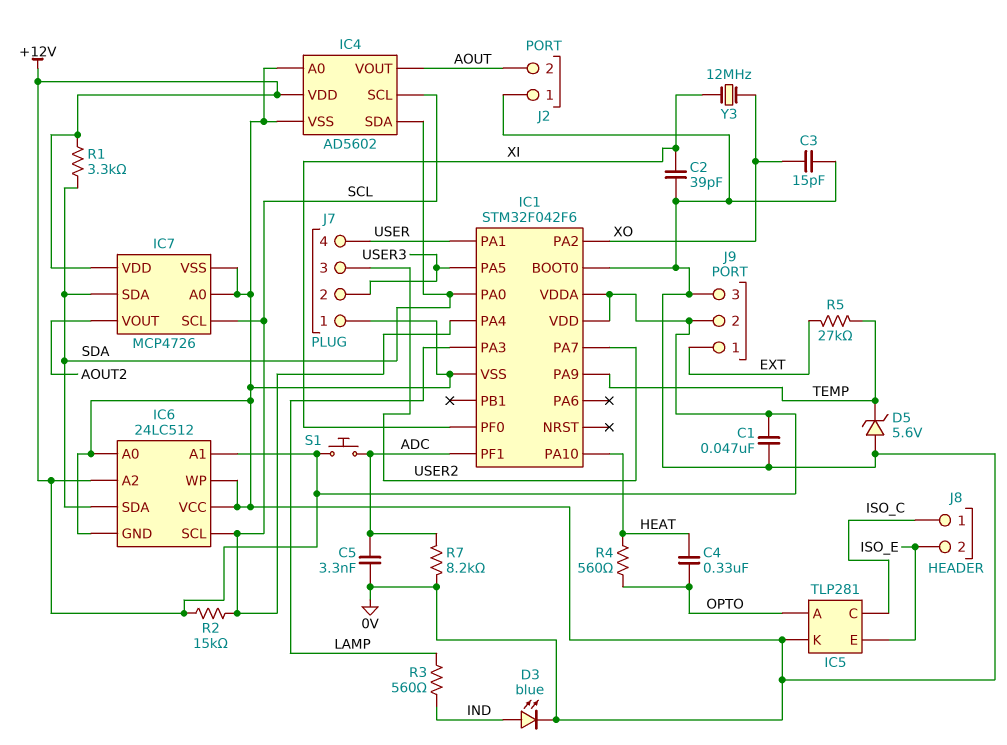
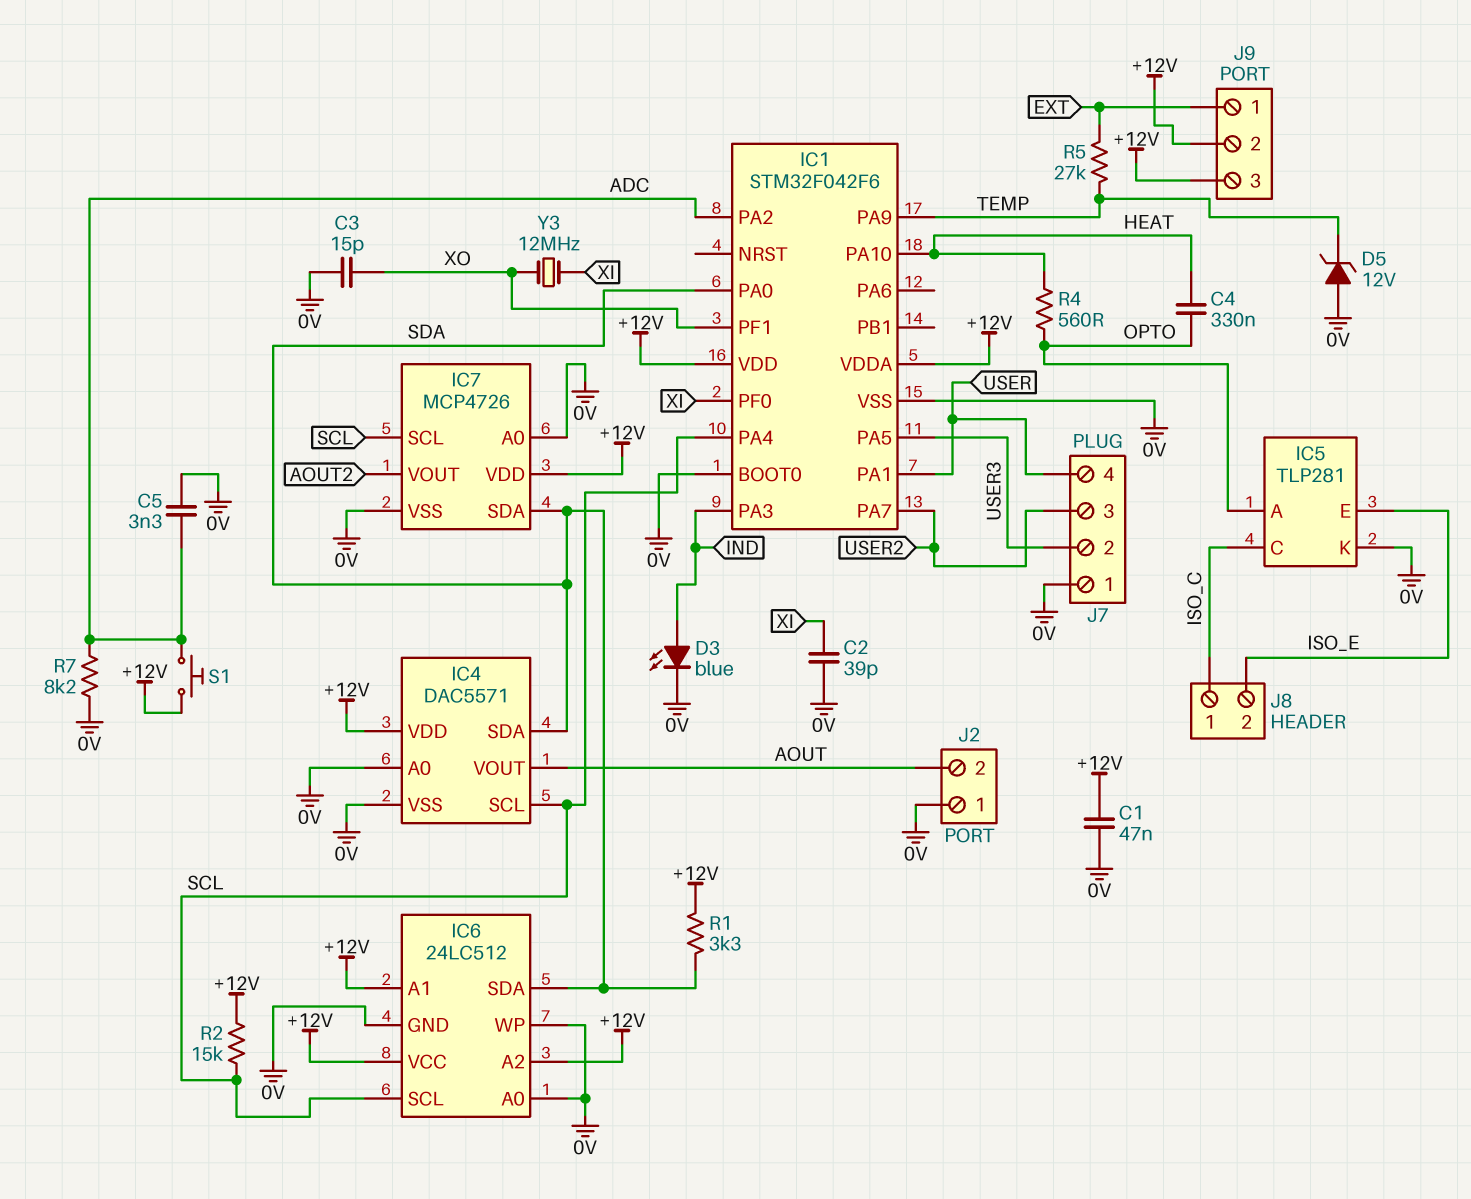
D5: zener 5.6V (A 0V, K TEMP) -> zener 12V (A 0V, K TEMP)
IC1 pin PA2: XO -> ADC
IC1 pin PA3: LAMP -> IND
IC1 pin PF1: ADC -> XO
IC4: AD5602 -> DAC5571
IC6 pin VCC: 0V -> +12V
J9 pin 3: 0V -> +12V
R3: 560 (IND, LAMP) -> none

